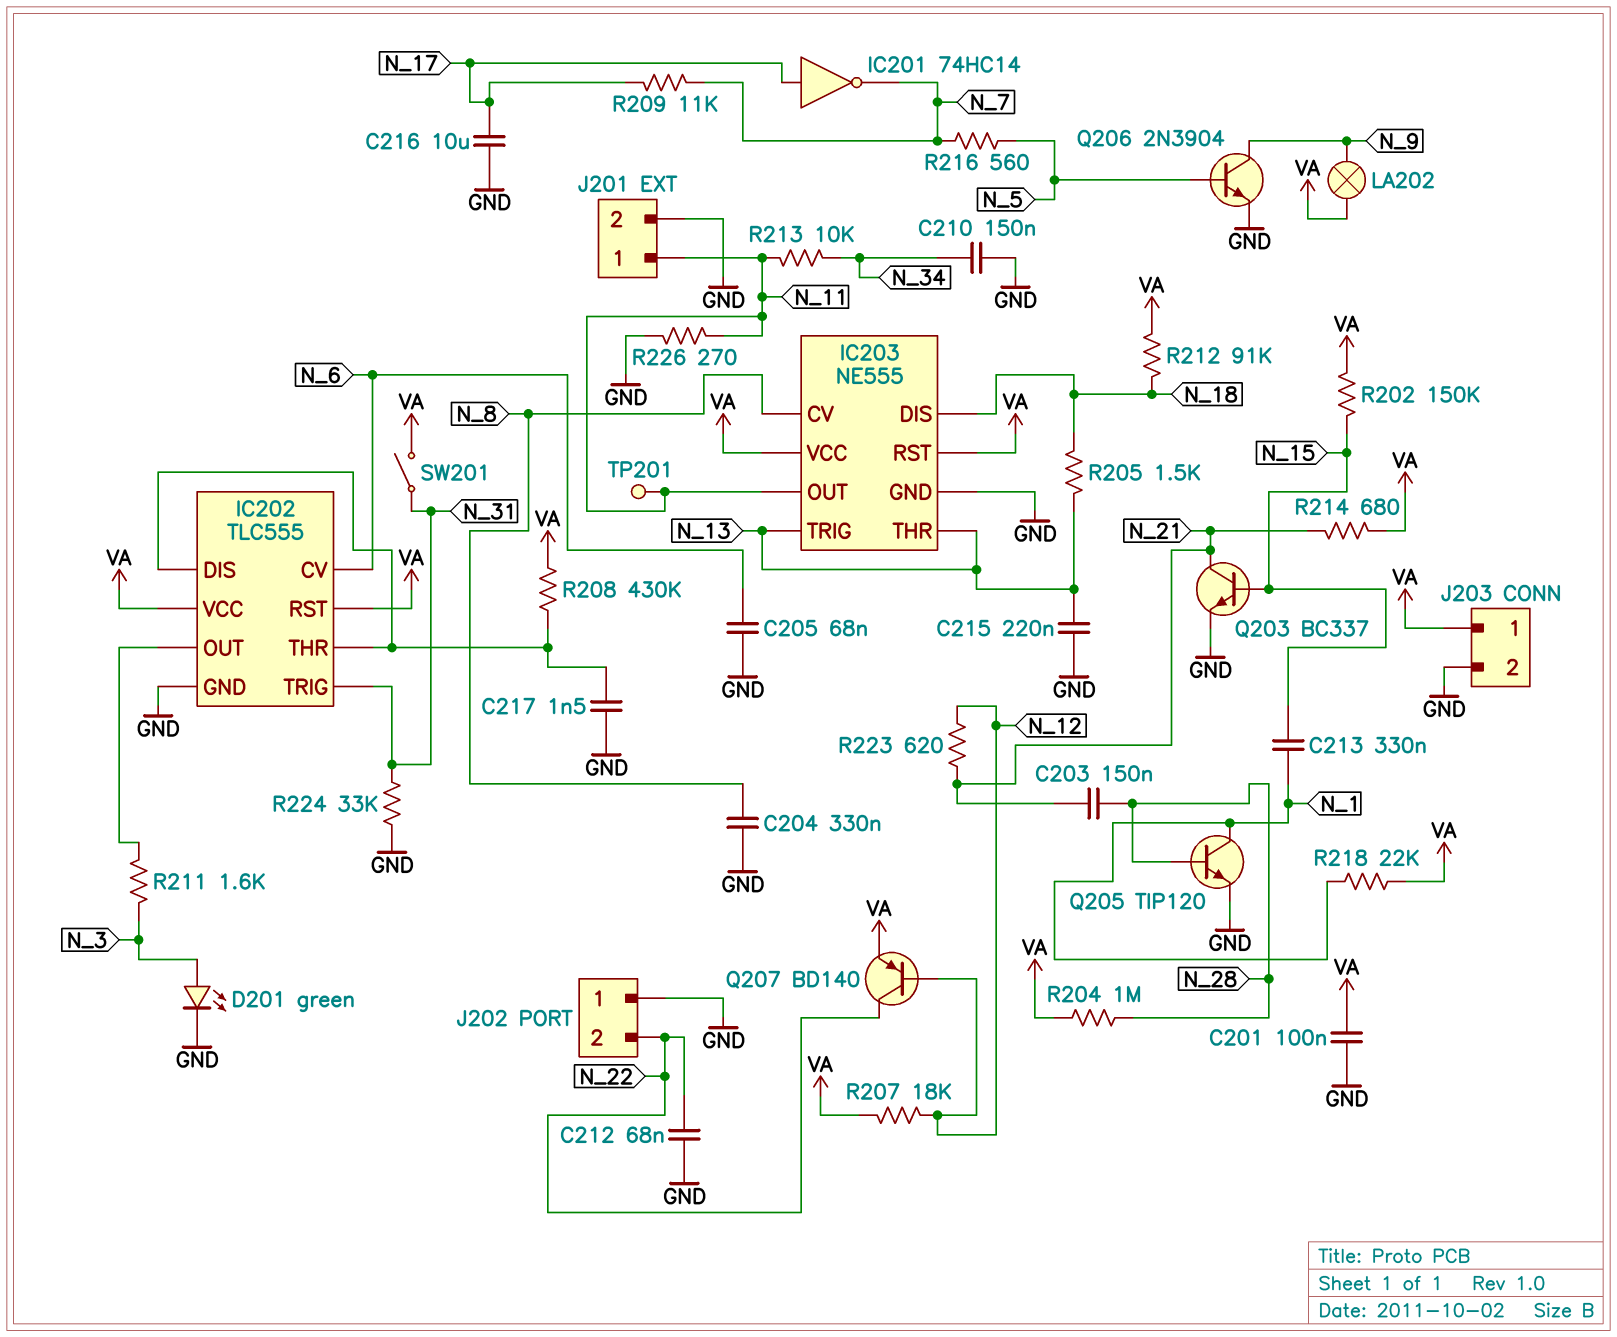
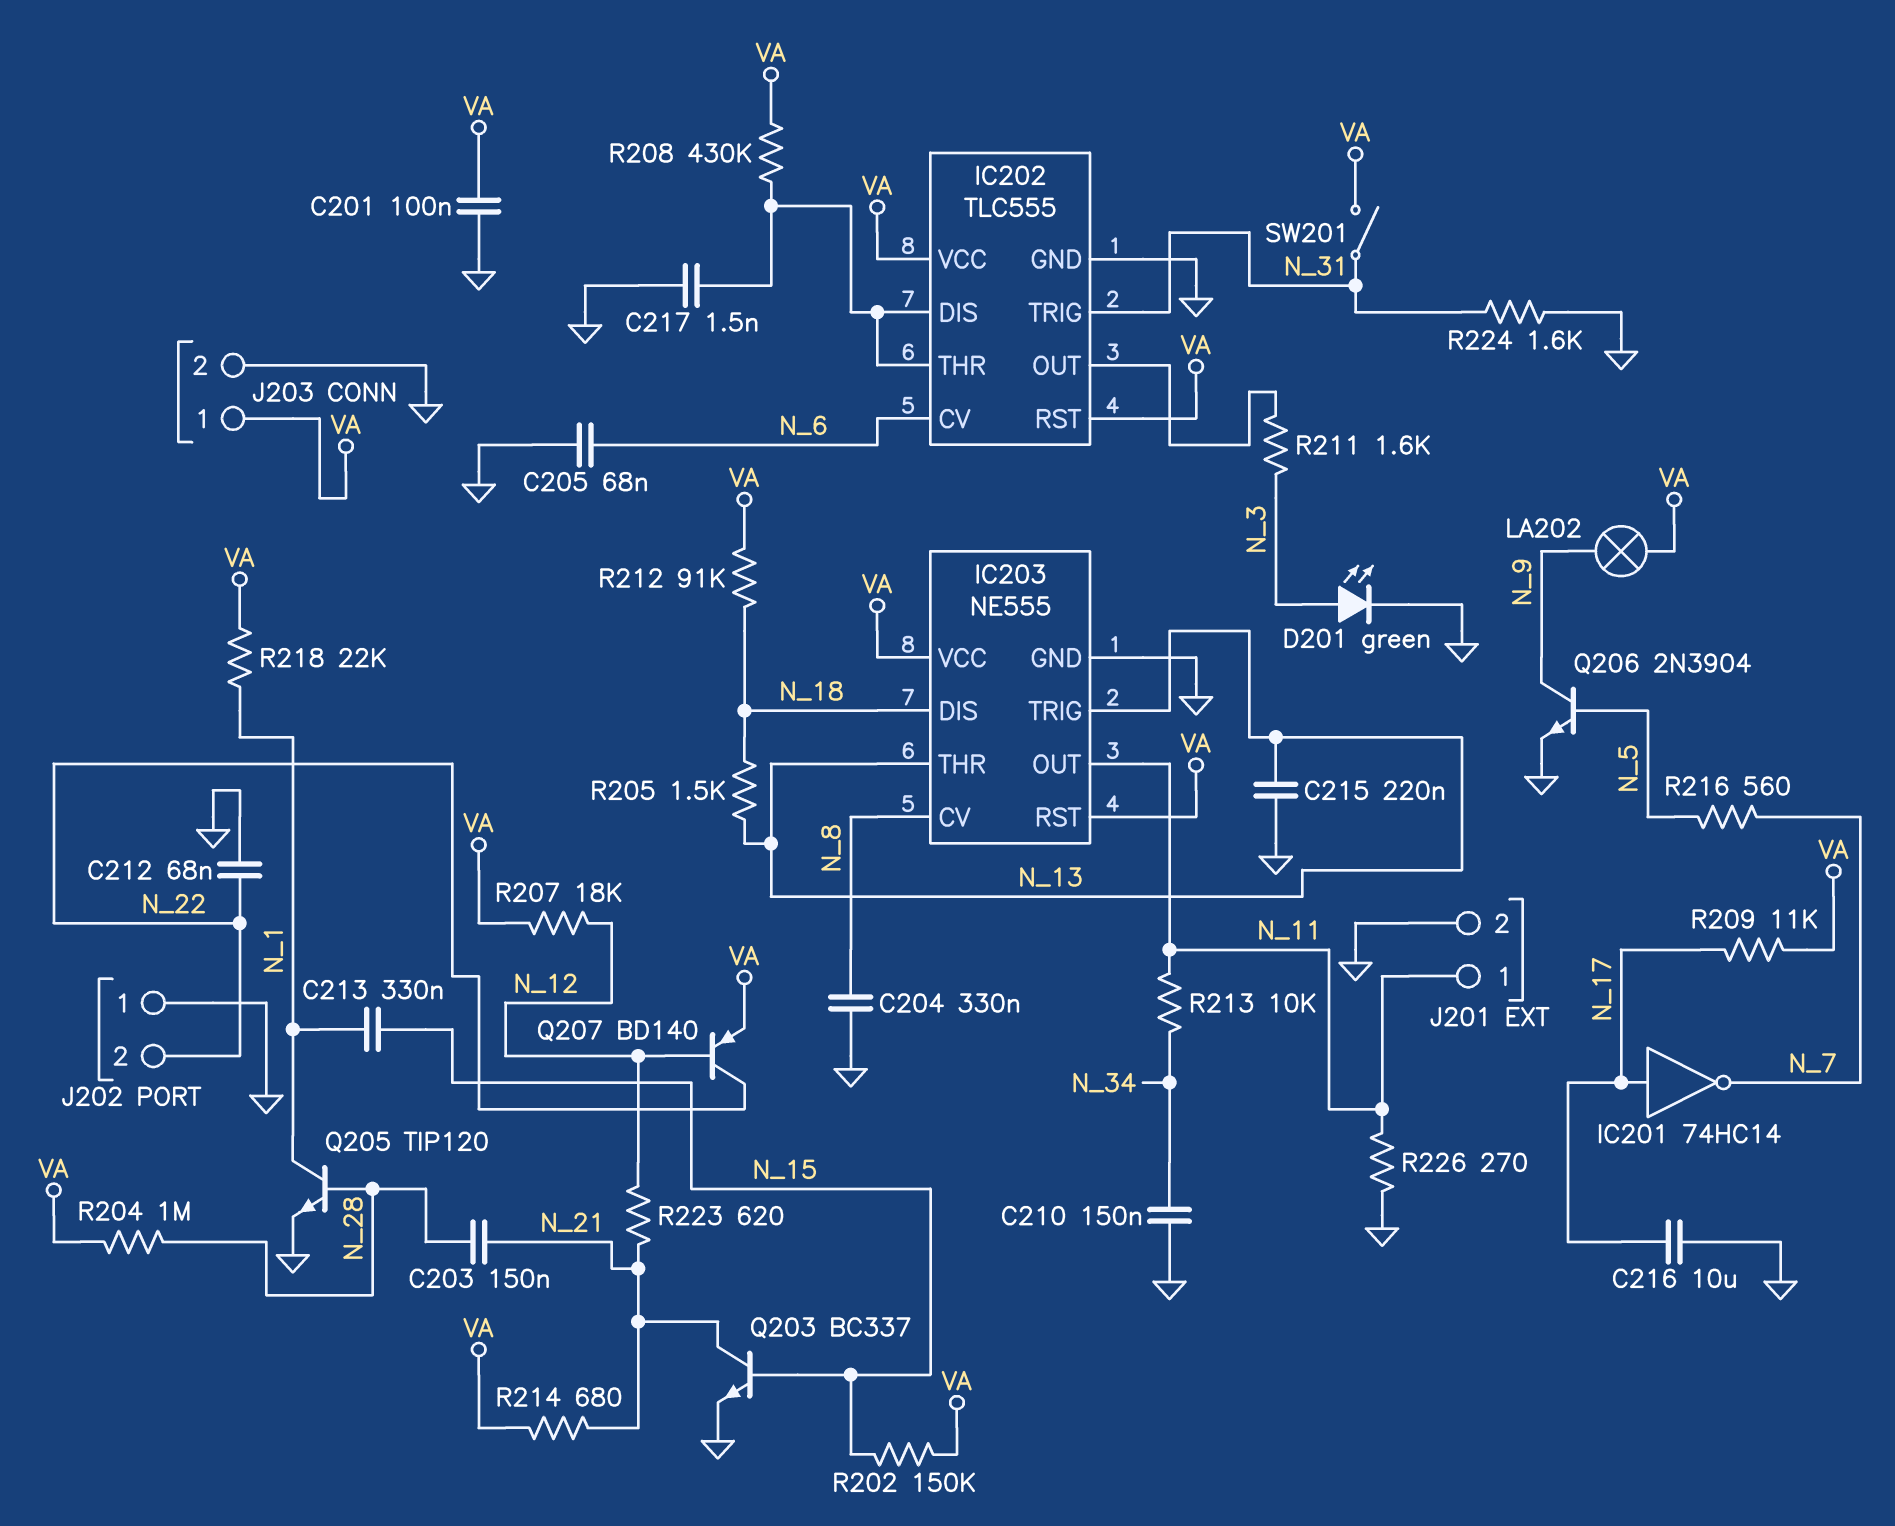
R209: 11k (N_7, N_17) -> 11k (N_17, VA)
R224: 33k (GND, N_31) -> 1.6k (GND, N_31)
TP201: test point (N_11) -> none

